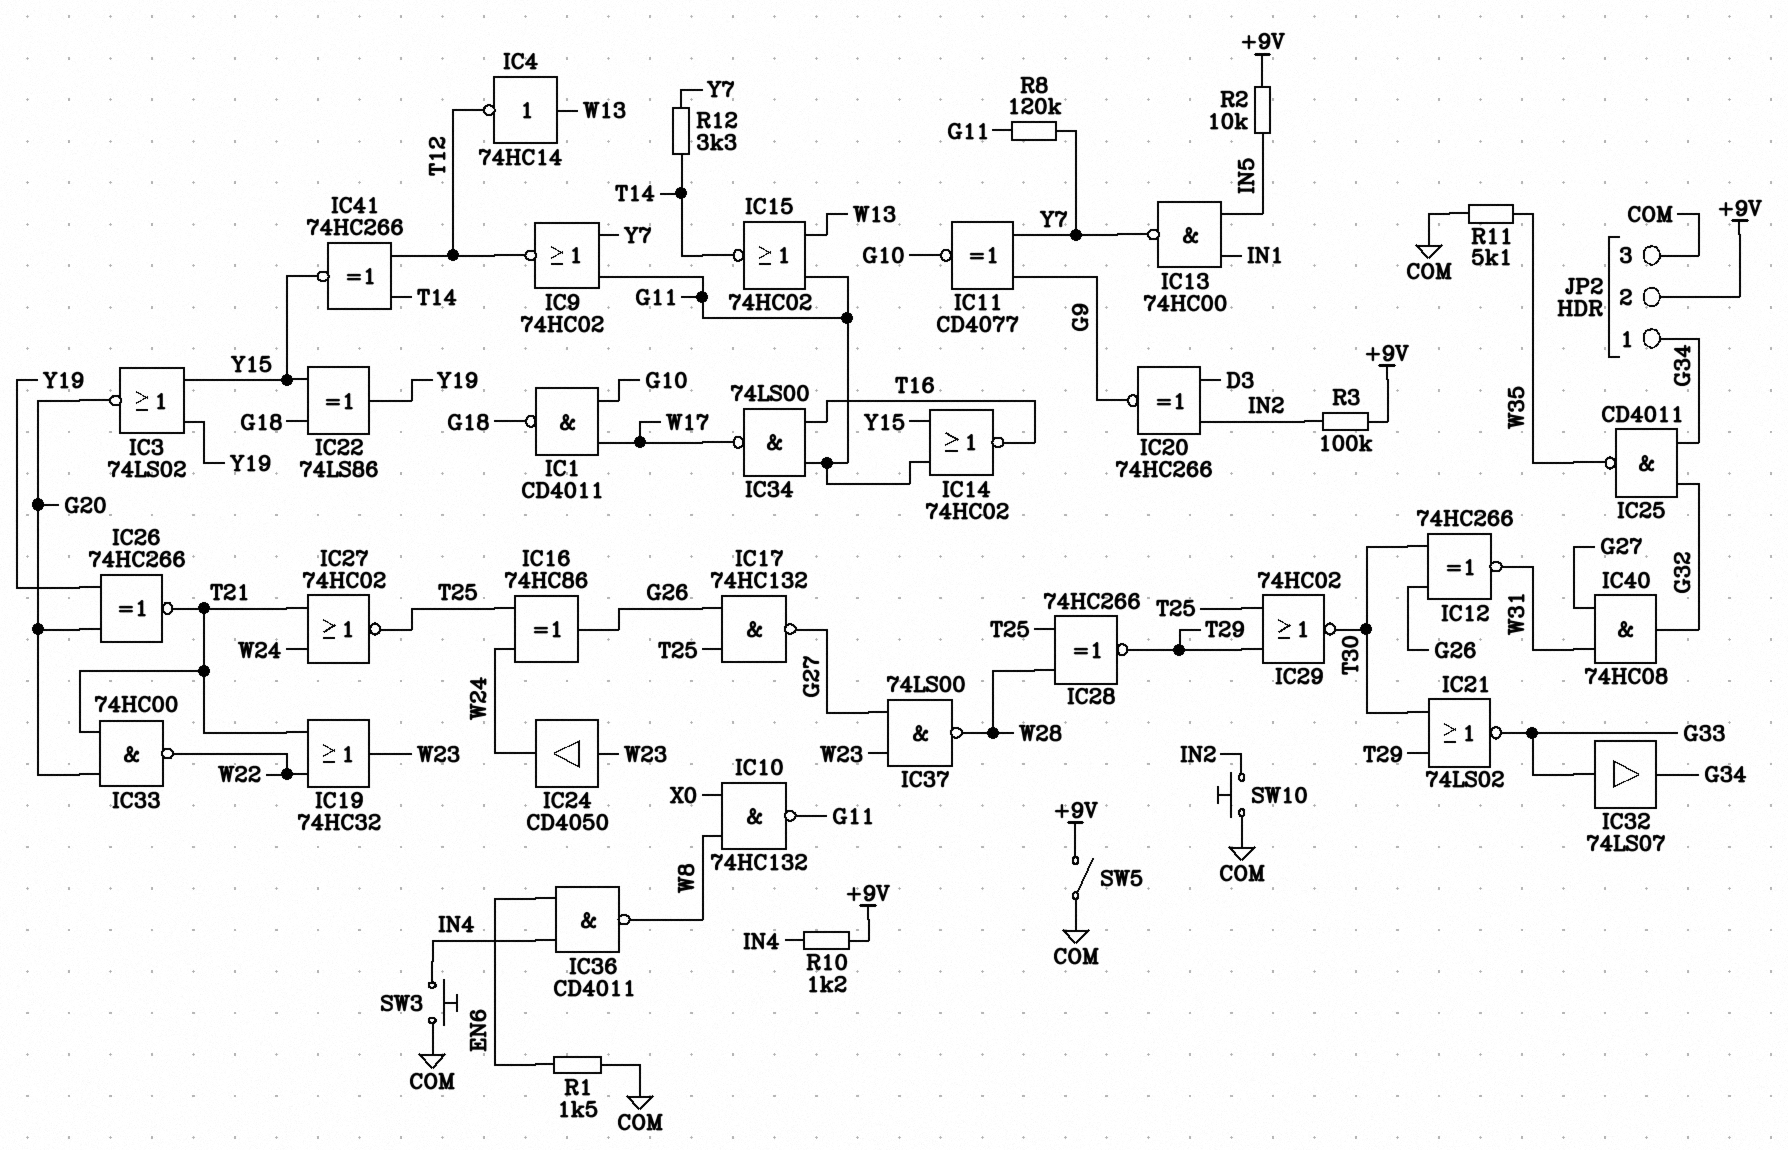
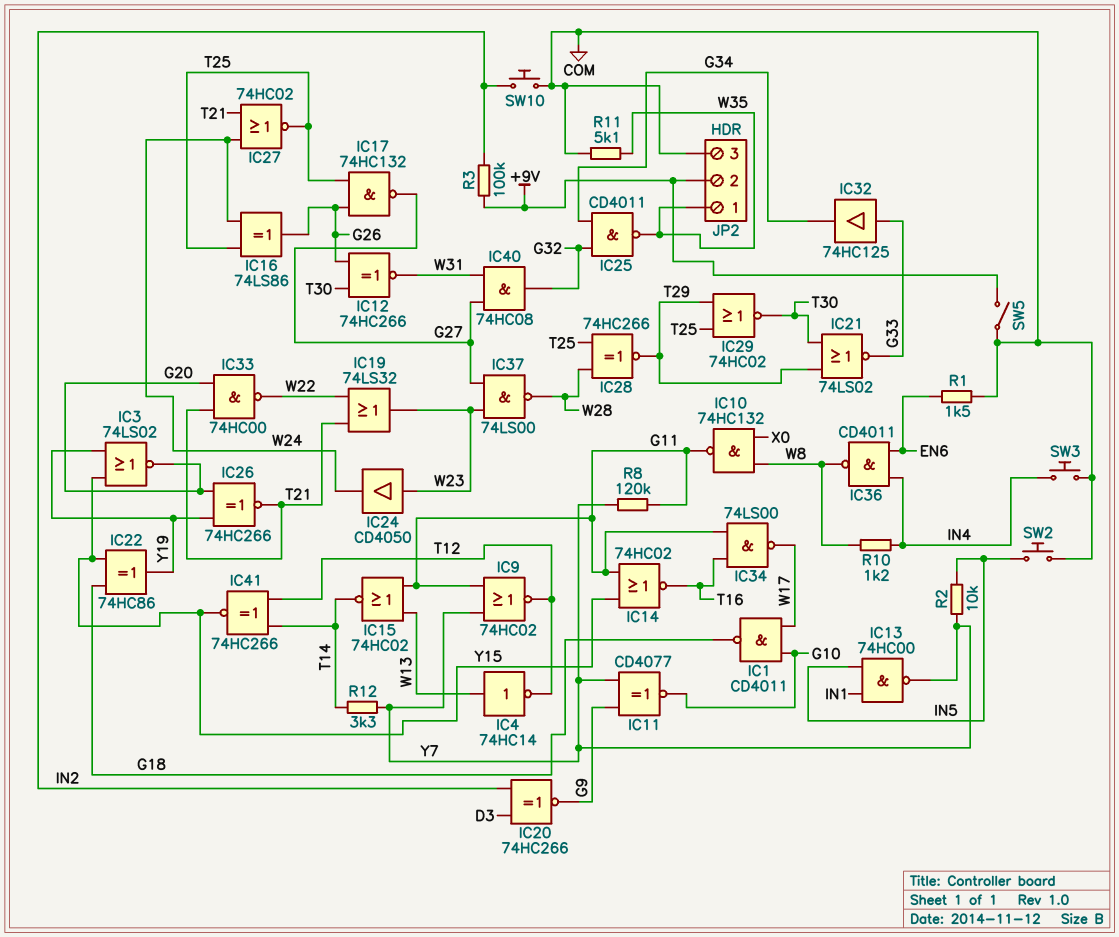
IC16: XOR 74HC86 (in T25, in W24, out G26) -> XOR 74LS86 (in T25, in W24, out G26)
IC19: OR 74HC32 (in T21, in W22, out W23) -> OR 74LS32 (in T21, in W22, out W23)
IC22: XOR 74LS86 (in G18, in Y15, out Y19) -> XOR 74HC86 (in G18, in Y15, out Y19)
IC32: buffer 74LS07 (in G33, out G34) -> buffer 74HC125 (in G33, out G34)
JP2 pin 1: G34 -> W35
R2: 10k (+9V, IN5) -> 10k (IN5, Y7)
R10: 1.2k (+9V, IN4) -> 1.2k (IN4, W8)
SW2: none -> button (COM, IN5)

